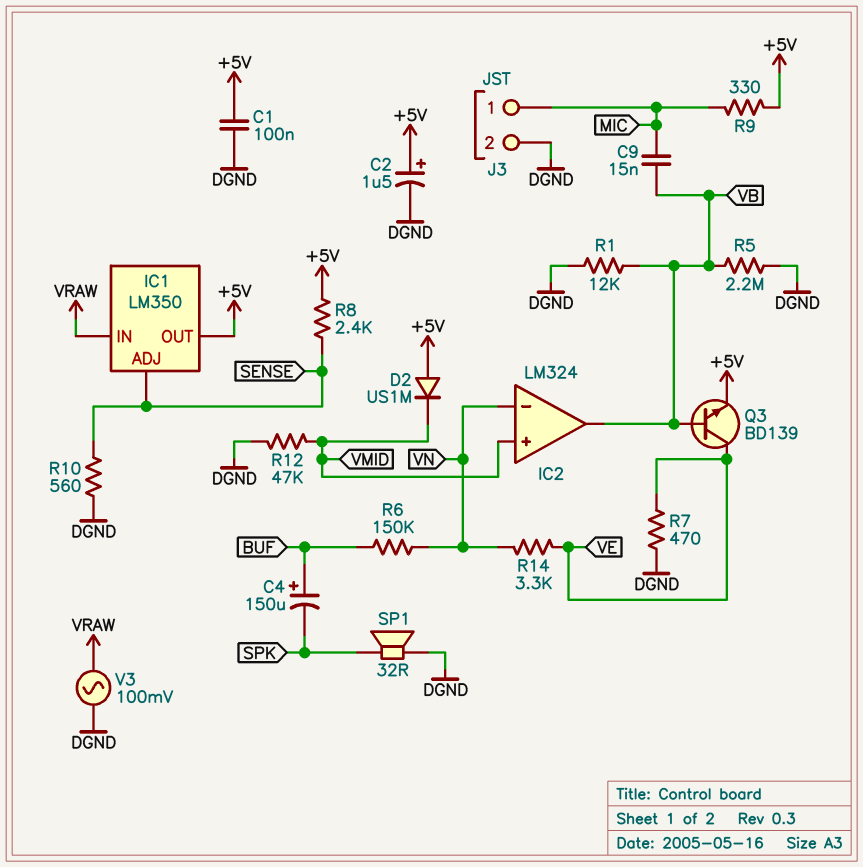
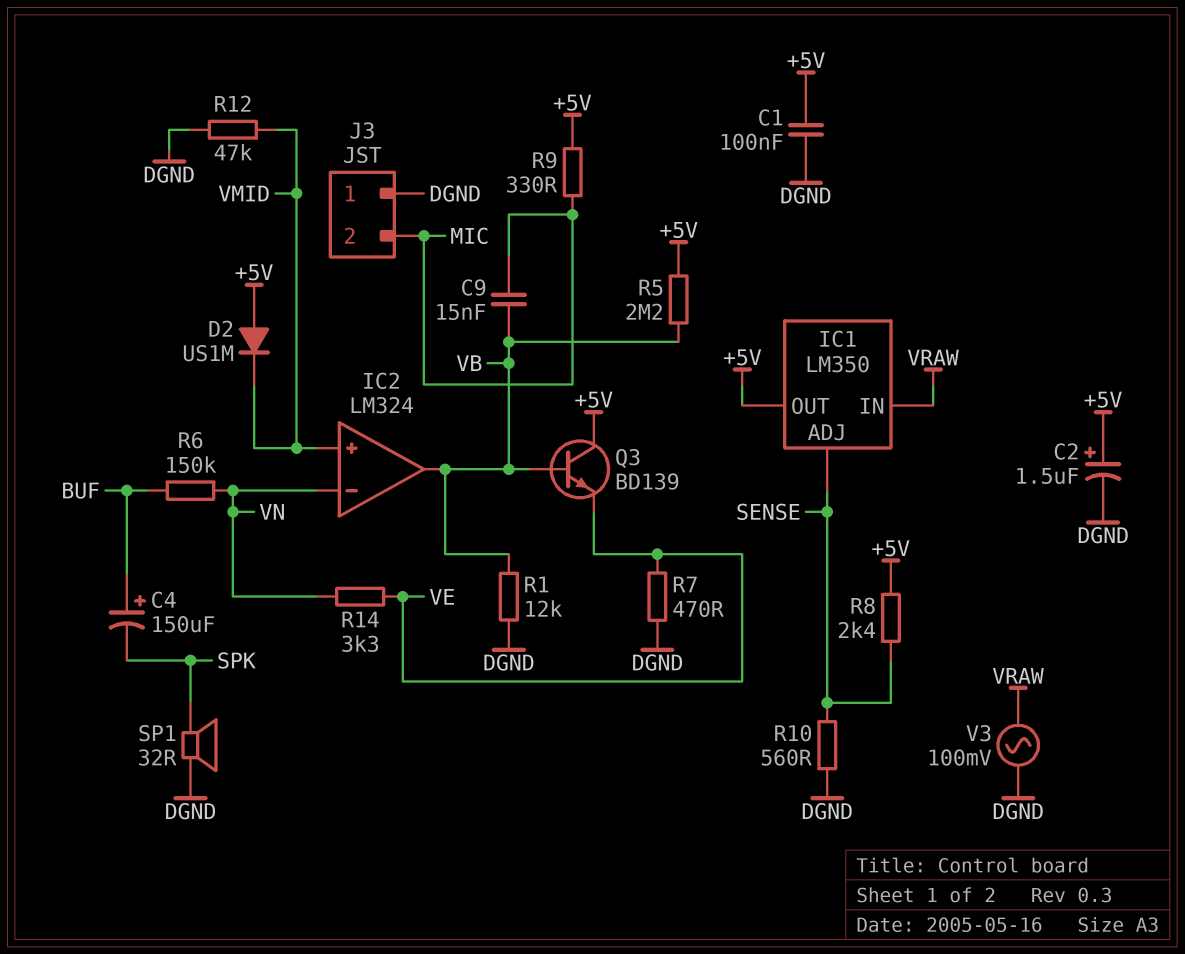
J3 pin 1: MIC -> DGND
J3 pin 2: DGND -> MIC
Q3: NPN BD139 (B VB, C VE, E +5V) -> NPN BD139 (B VB, C +5V, E VE)
R5: 2.2M (DGND, VB) -> 2.2M (+5V, VB)

